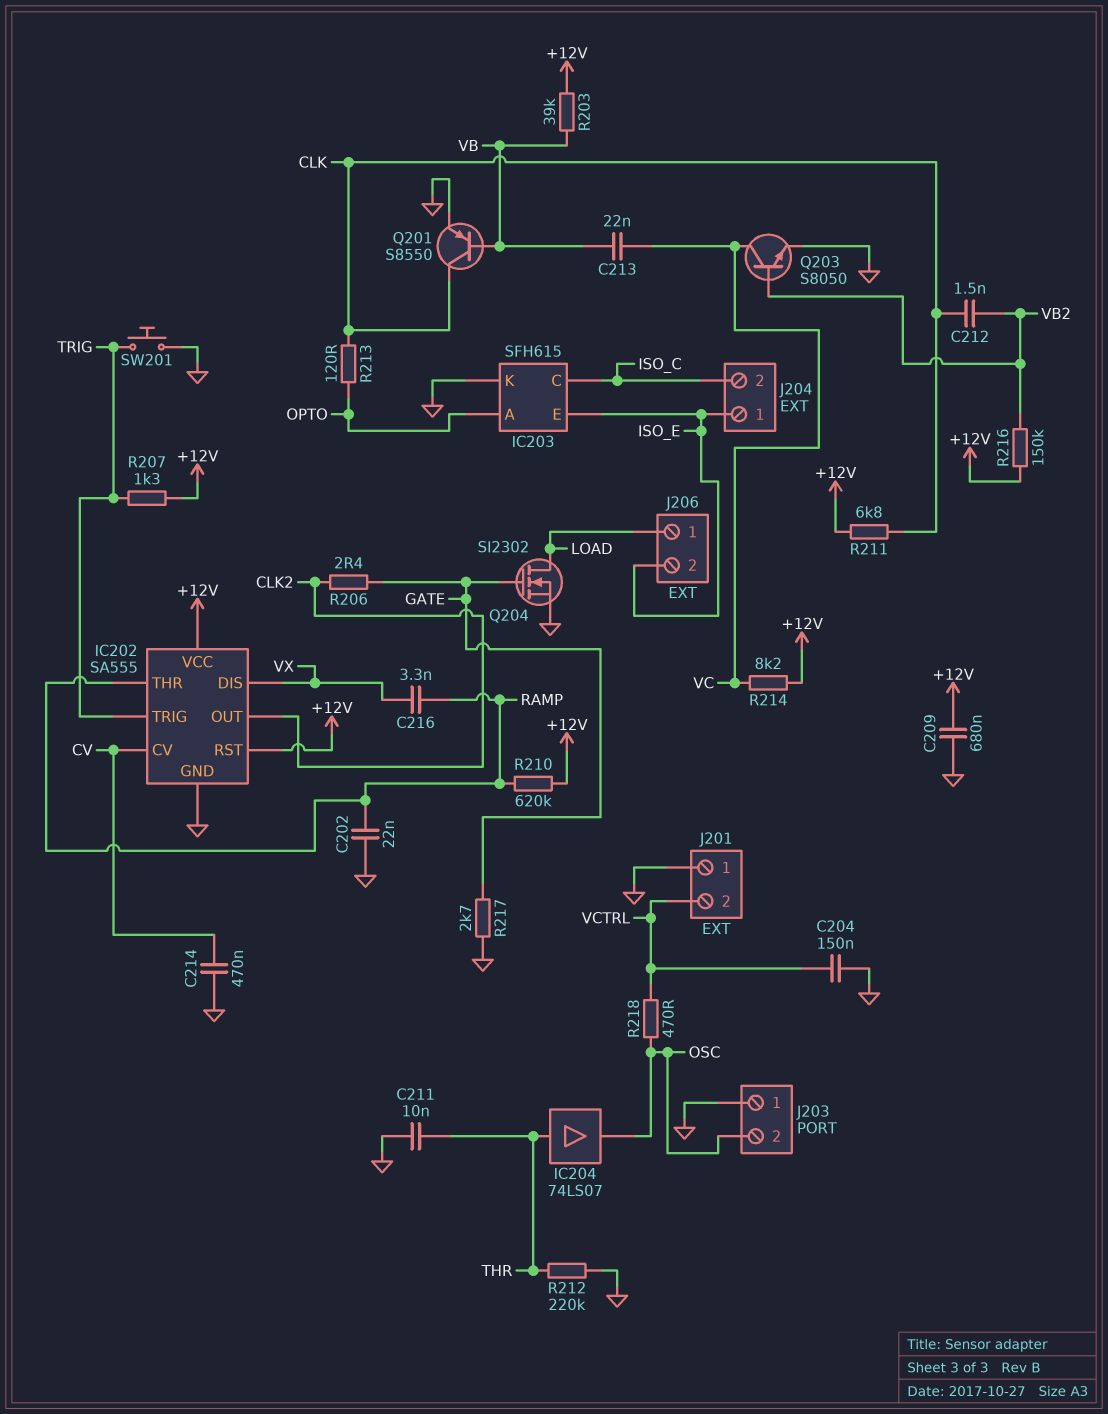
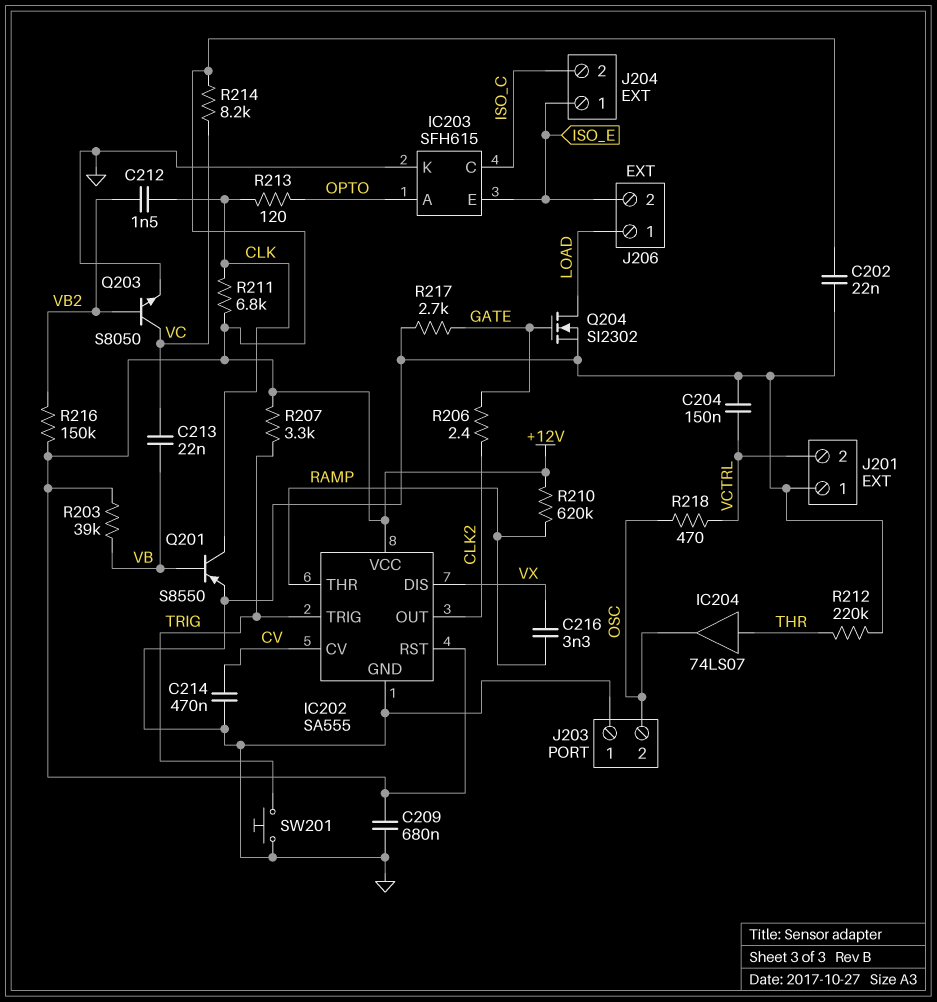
C202: 22nF (GND, RAMP) -> 22nF (+12V, GND)
C211: 10nF (GND, THR) -> none
R207: 1.3k (+12V, TRIG) -> 3.3k (+12V, TRIG)

